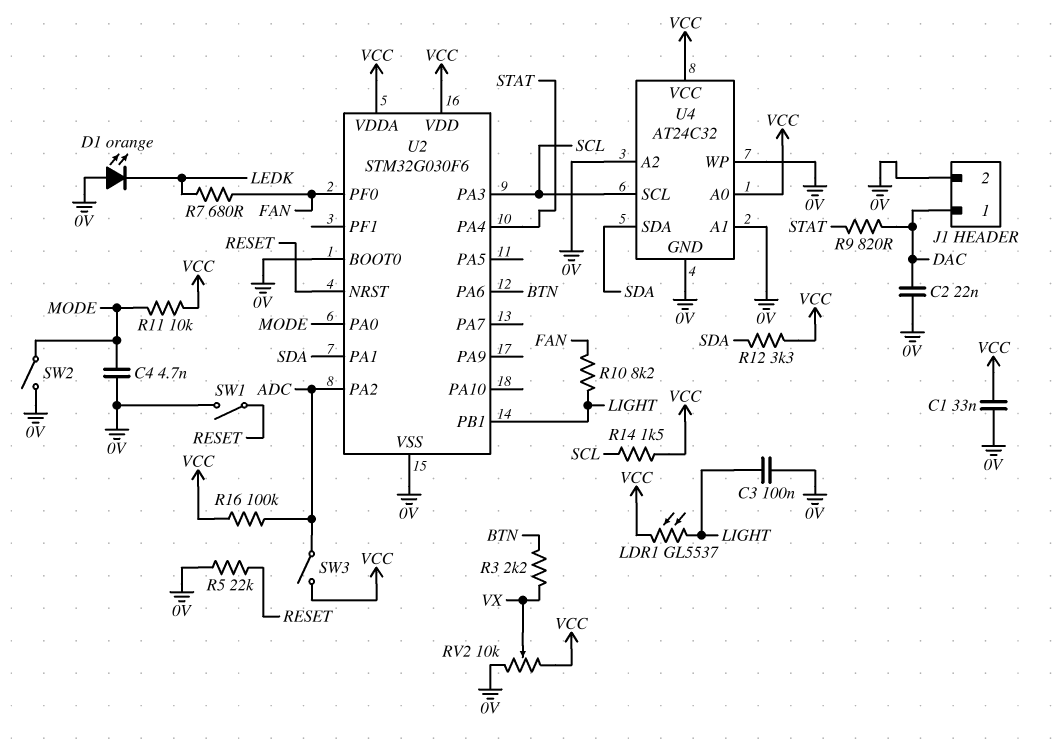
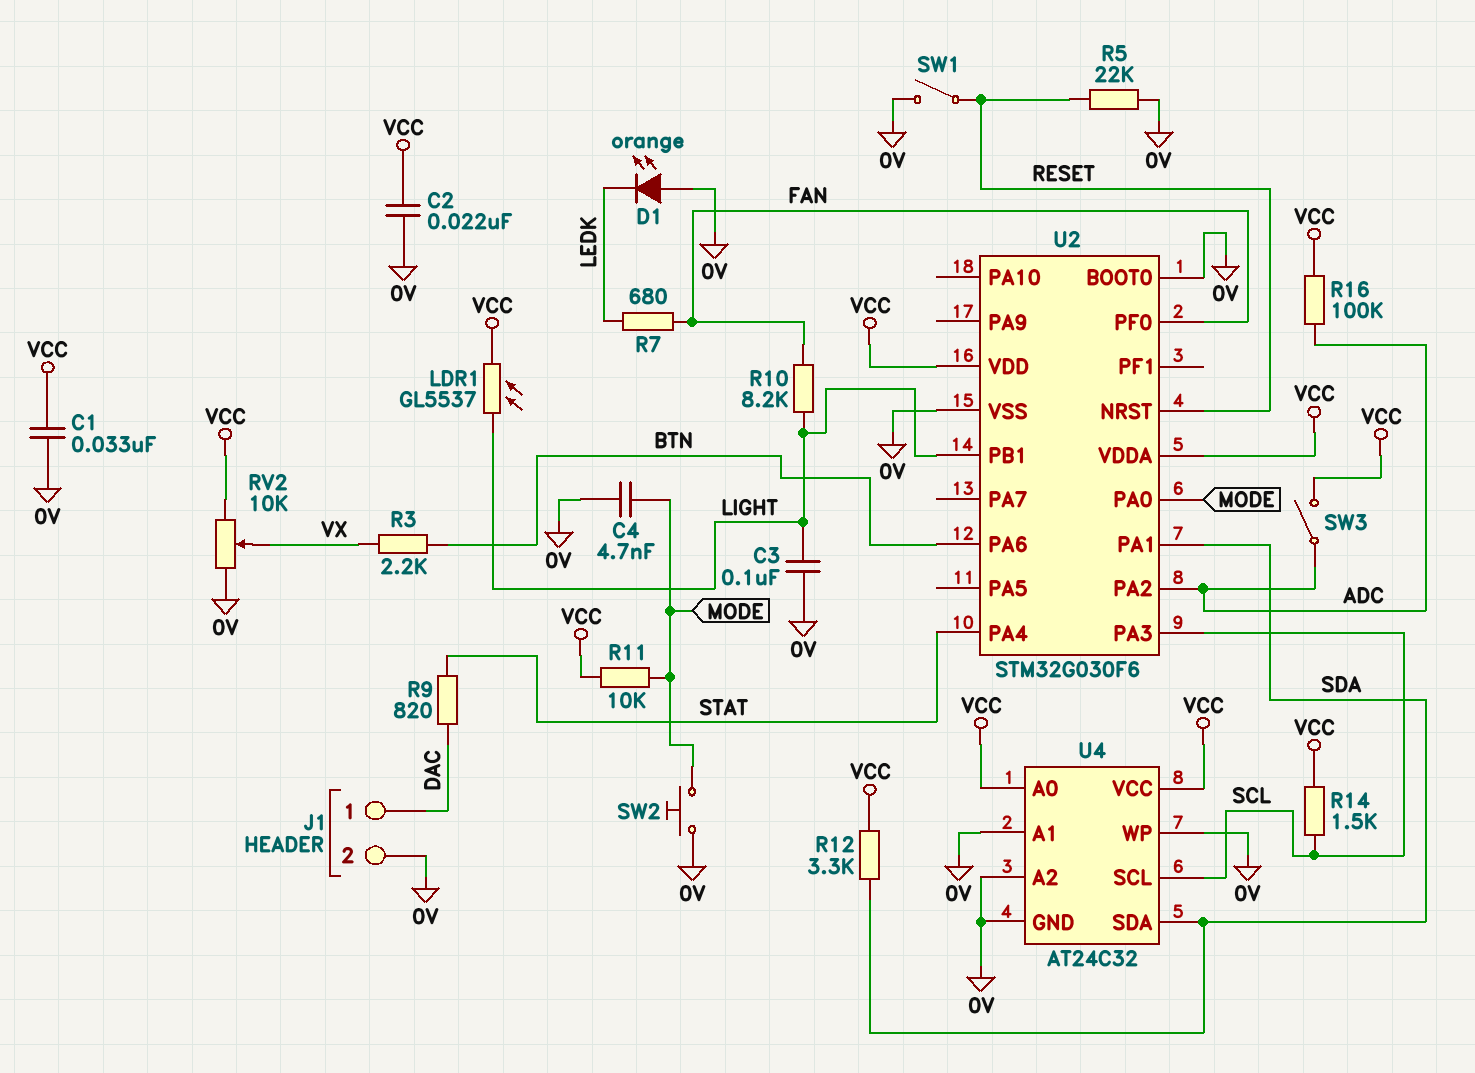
C2: 22nF (0V, DAC) -> 22nF (0V, VCC)
SW2: switch (0V, MODE) -> button (0V, MODE)

